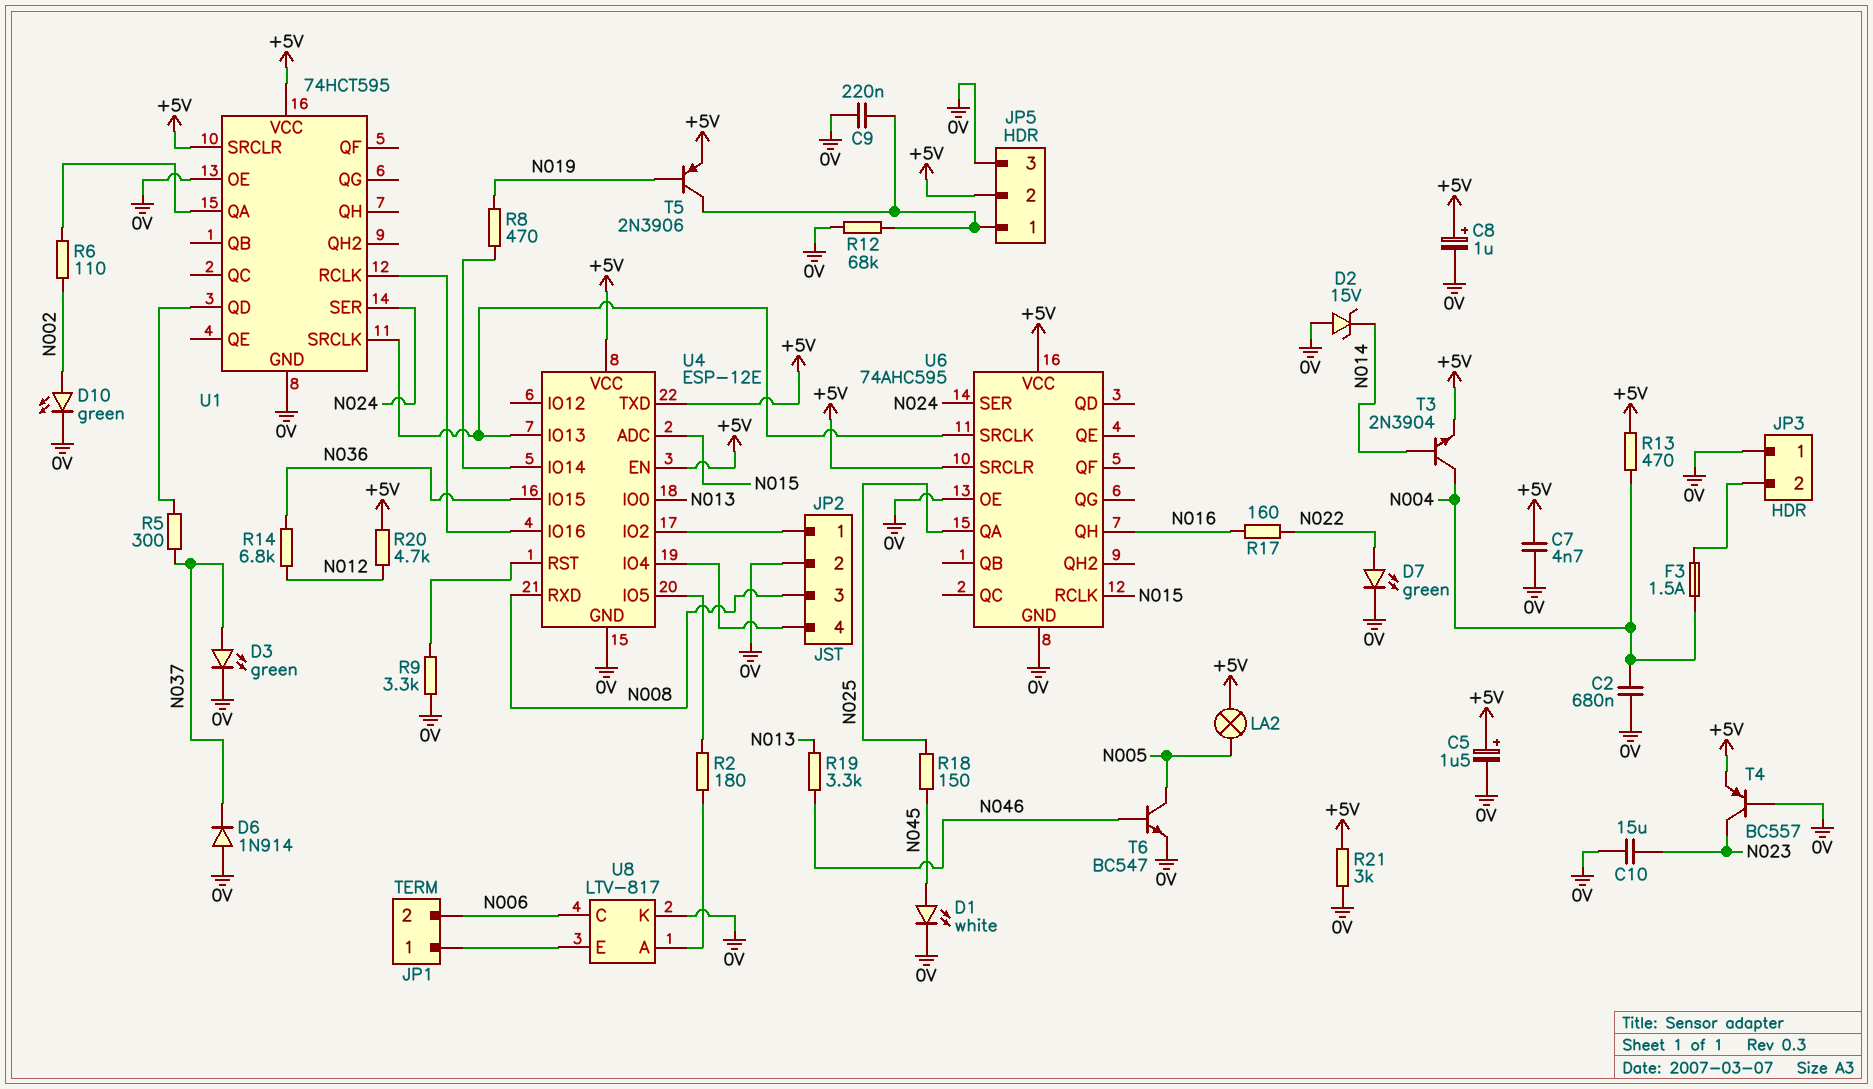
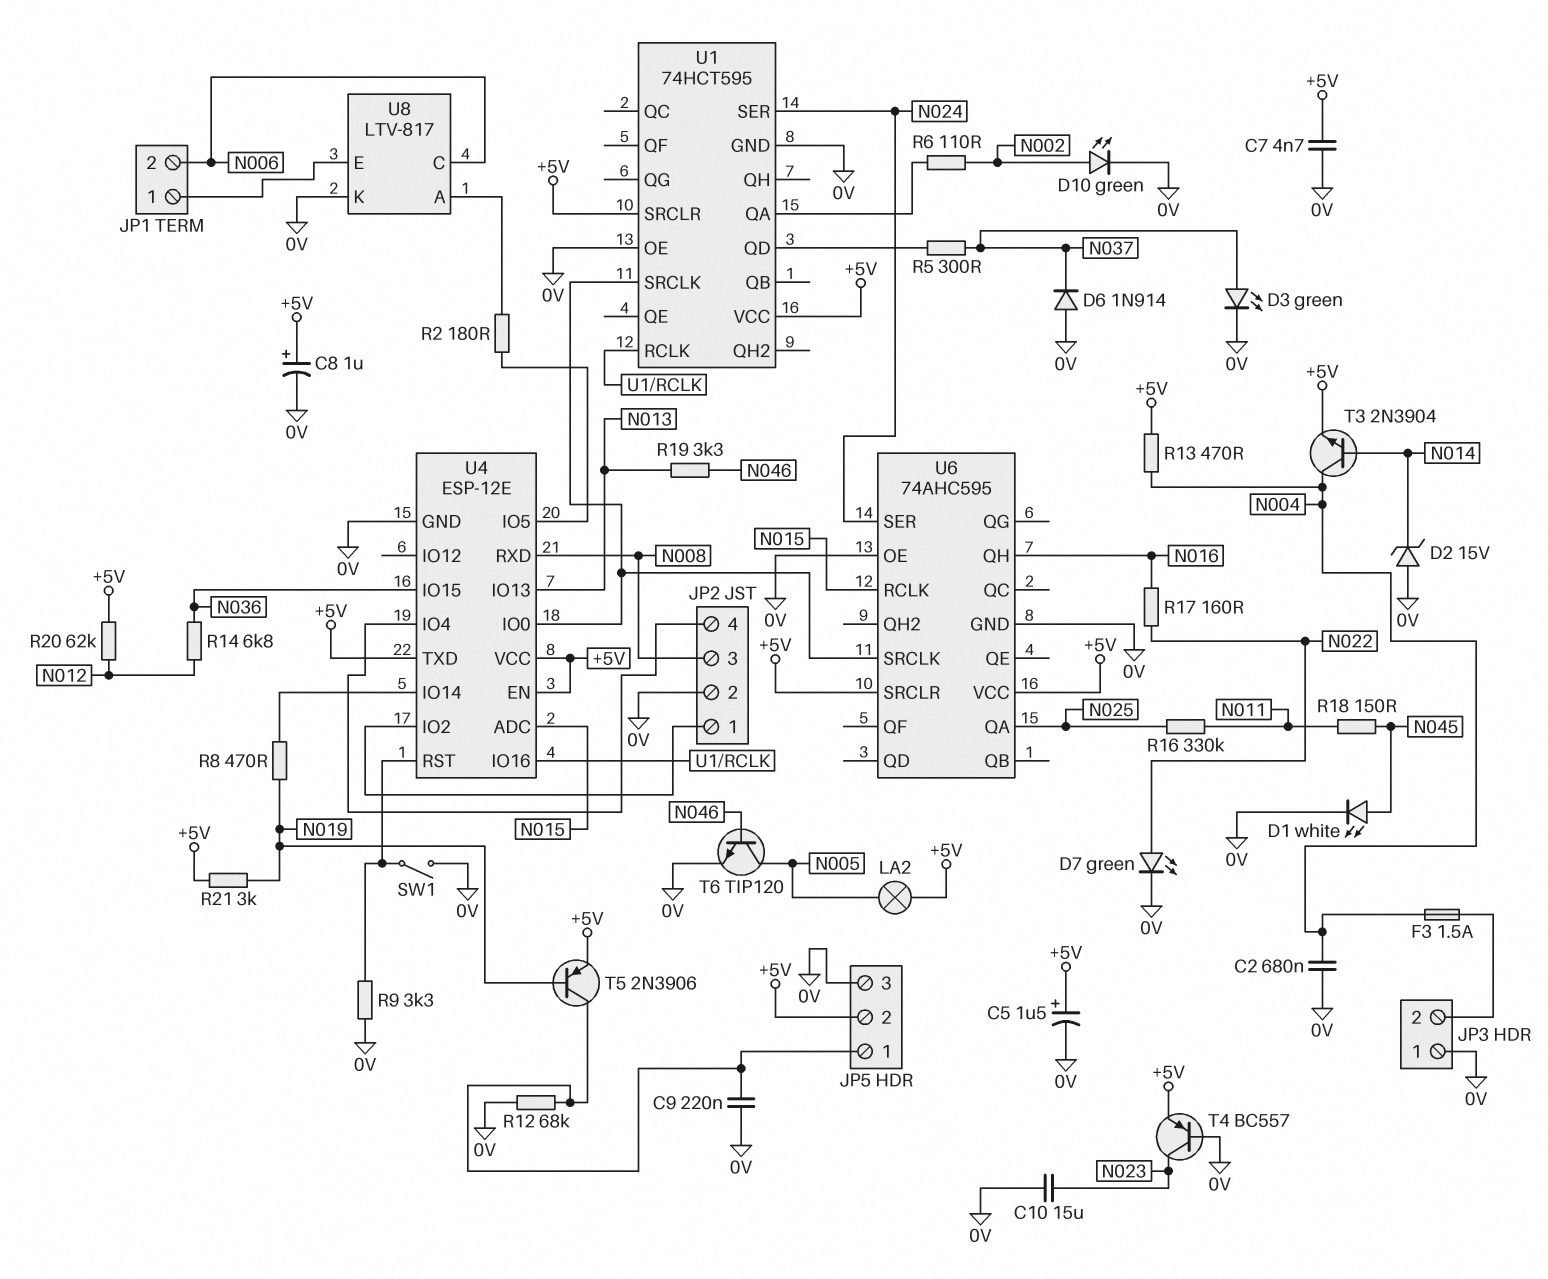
R16: none -> 330k (N011, N025)
R18: 150 (N025, N045) -> 150 (N011, N045)
R20: 4.7k (+5V, N012) -> 62k (+5V, N012)
R21: 3k (+5V, 0V) -> 3k (+5V, N019)
SW1: none -> switch (0V, U4/RST)
T6: NPN BC547 (B N046, C N005, E 0V) -> NPN TIP120 (B N046, C N005, E 0V)
U4 pin IO0: N013 -> U1/SRCLK
U4 pin IO13: U1/SRCLK -> N013

